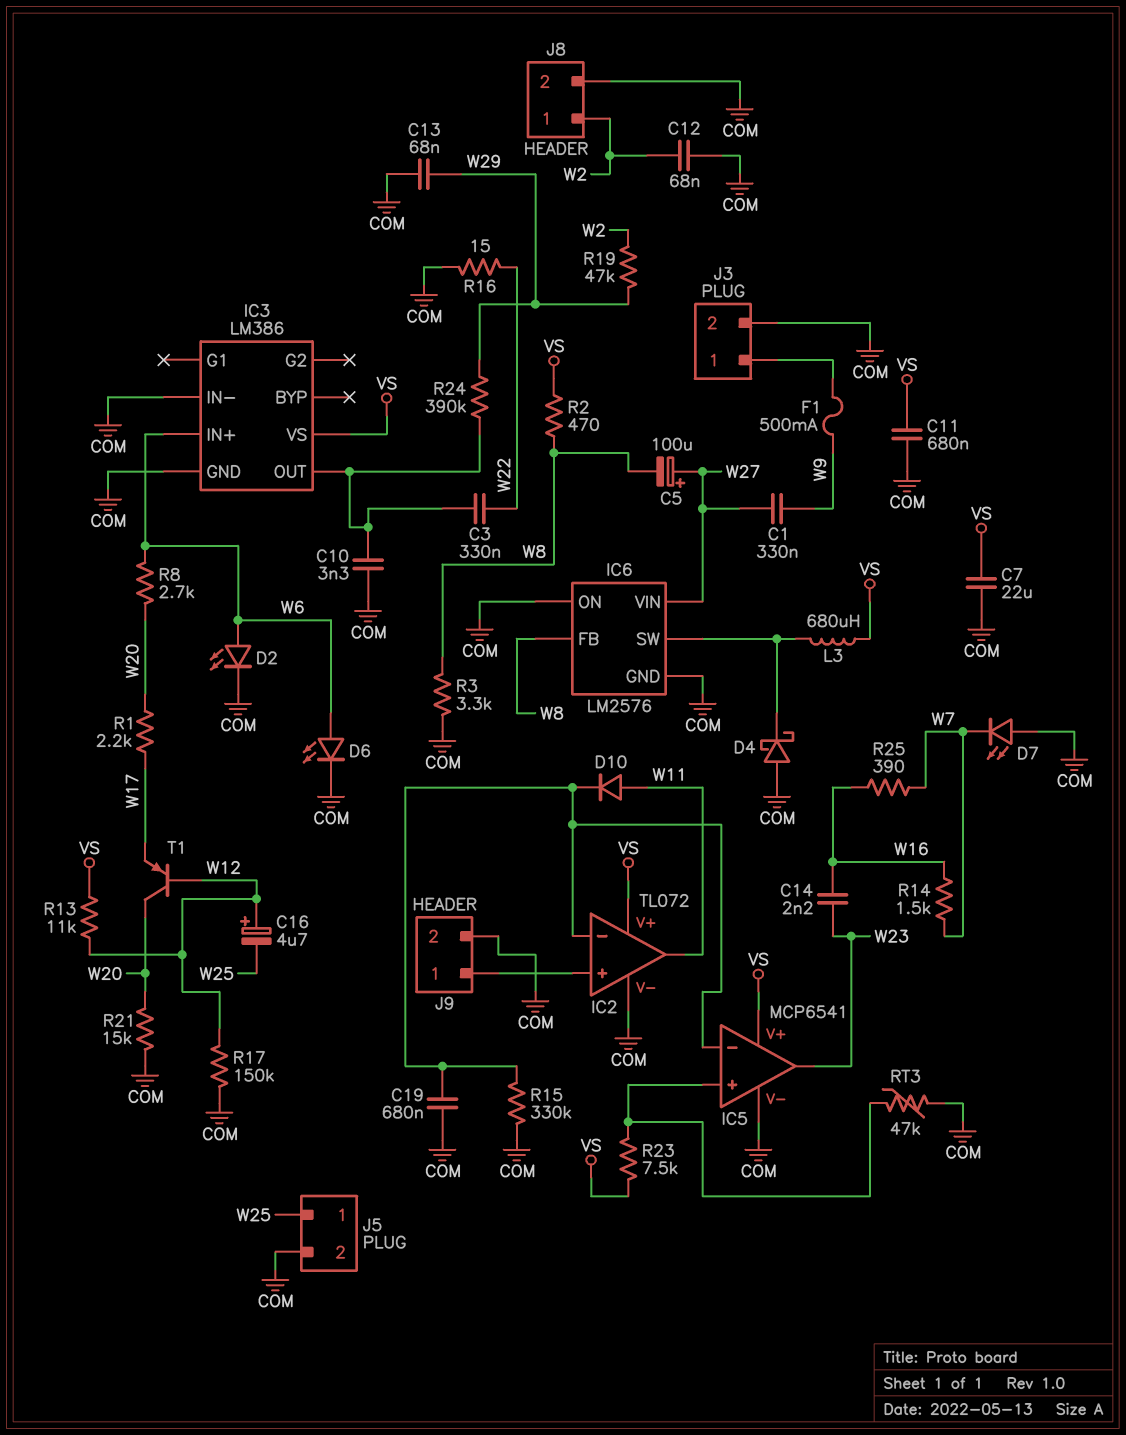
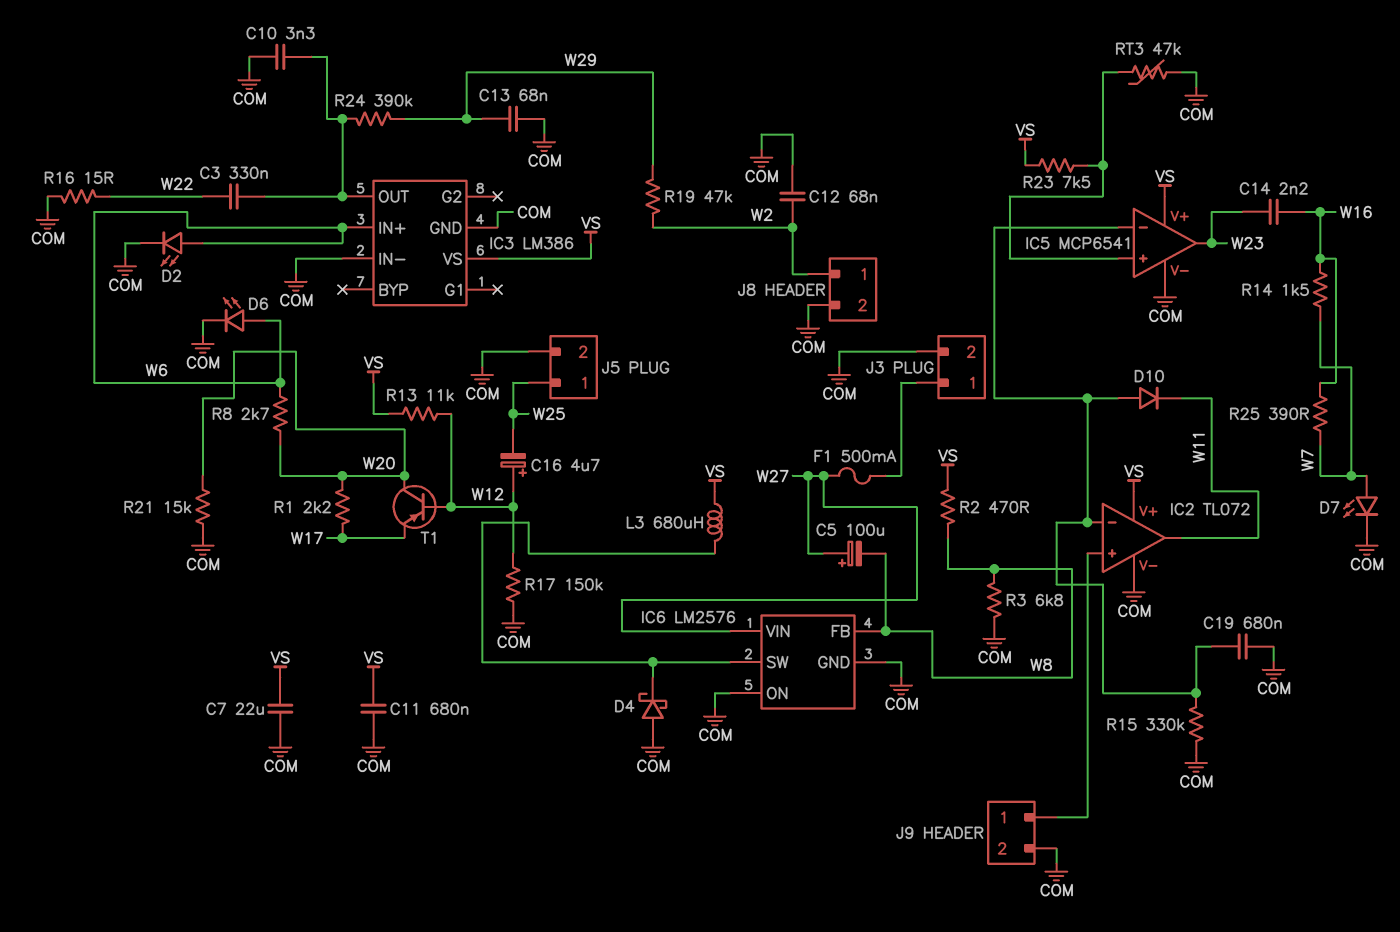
C1: 330nF (W9, W27) -> none
D7: LED (A COM, K W7) -> LED (A W7, K COM)
D10: diode (A W11, K IC2/in-) -> diode (A IC2/in-, K W11)
F1: 500mA (J3/1, W9) -> 500mA (J3/1, W27)
R3: 3.3k (COM, W8) -> 6.8k (COM, W8)

